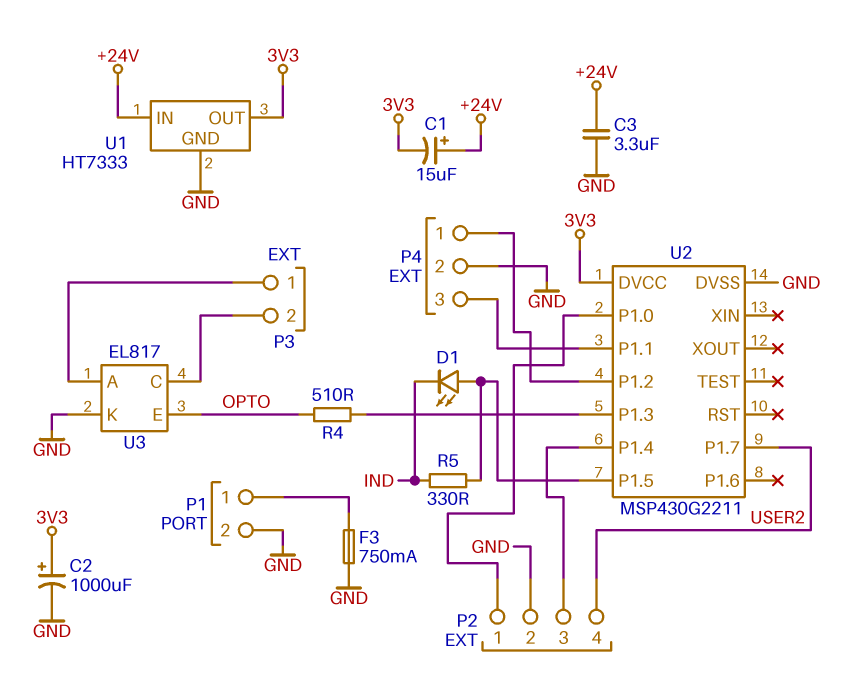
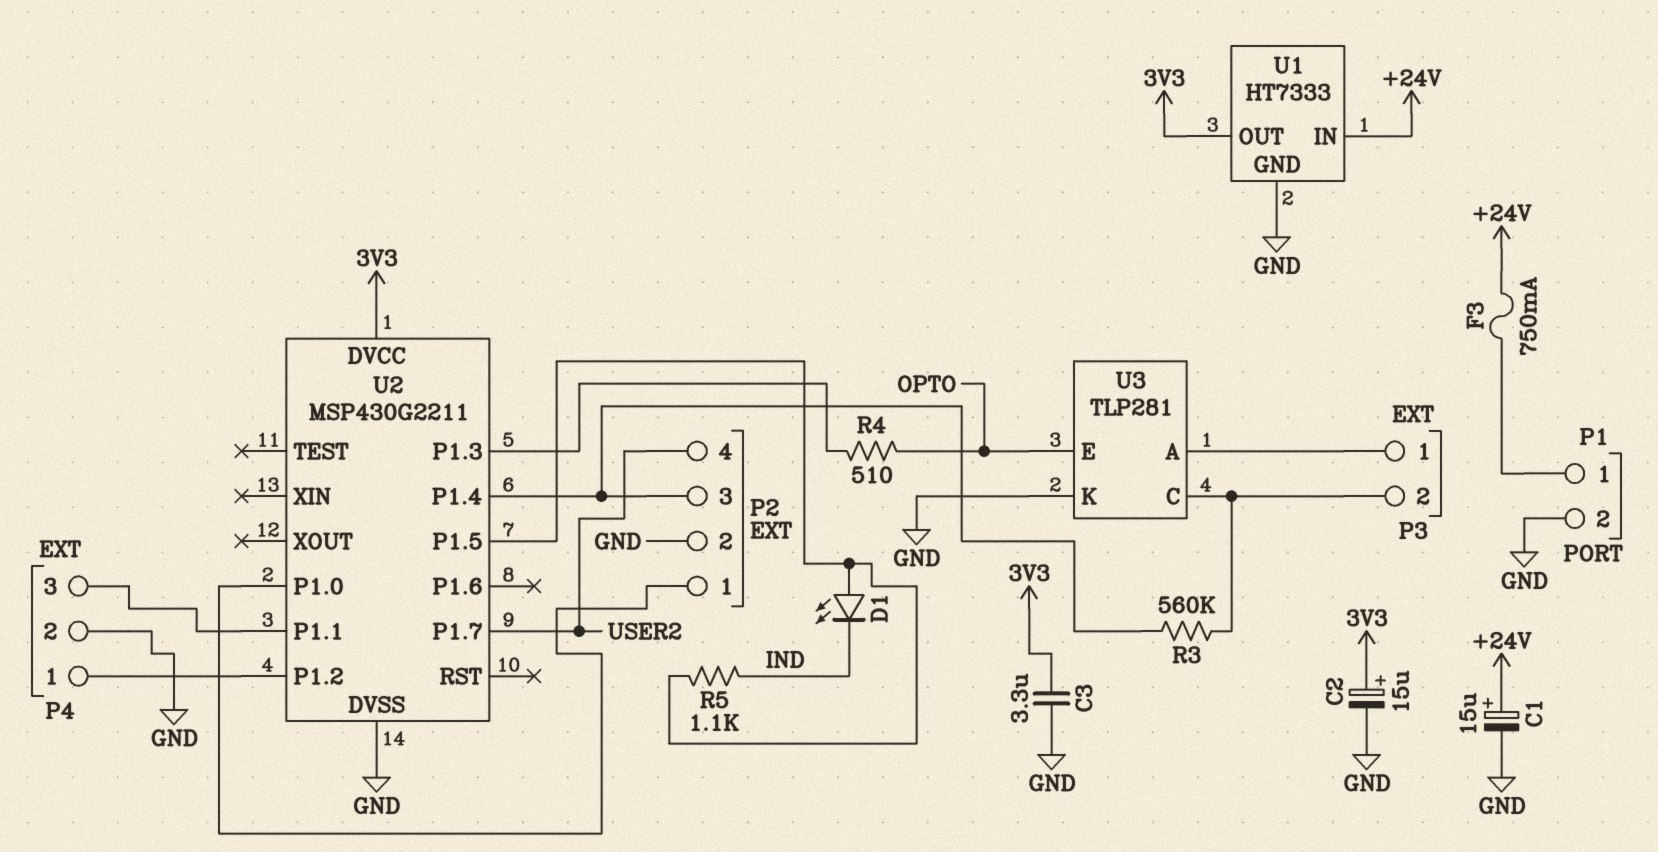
C1: 15uF (plus +24V, minus 3V3) -> 15uF (plus +24V, minus GND)
C2: 1000uF (plus 3V3, minus GND) -> 15uF (plus 3V3, minus GND)
C3: 3.3uF (+24V, GND) -> 3.3uF (3V3, GND)
F3: 750mA (GND, P1/1) -> 750mA (+24V, P1/1)
R3: none -> 560k (P2/3, P3/2)
R5: 330 (IND, U2/P1.5) -> 1.1k (IND, U2/P1.5)
U3: EL817 -> TLP281

